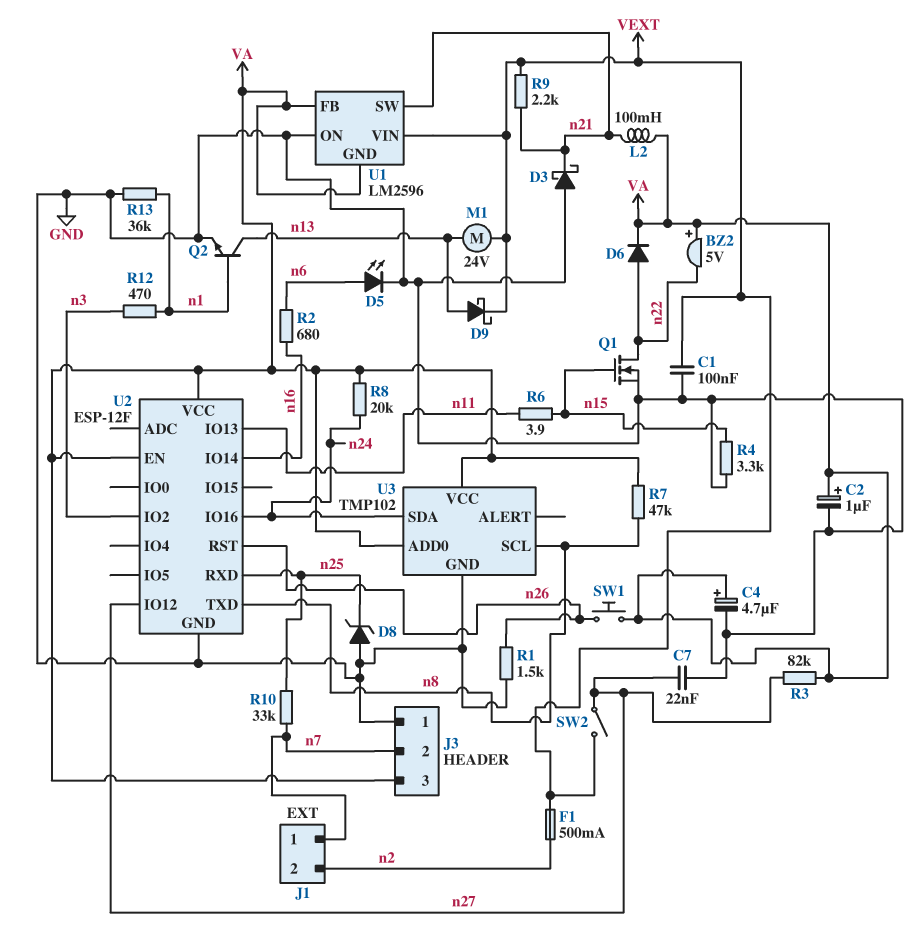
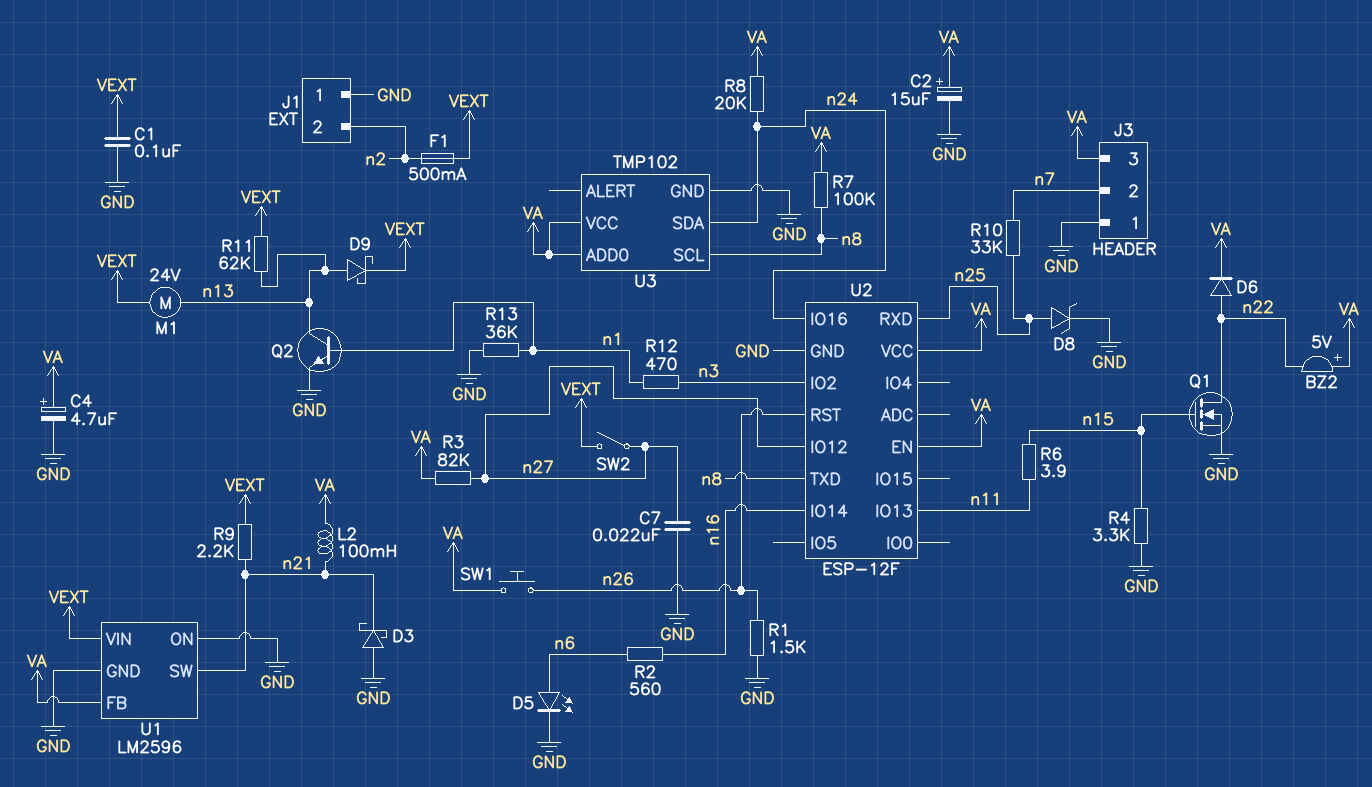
C2: 1uF (plus VA, minus GND) -> 15uF (plus VA, minus GND)
D8: zener (A GND, K n25) -> zener (A n25, K GND)
J1 pin 1: n7 -> GND
R2: 680 (n6, n16) -> 560 (n6, n16)
R7: 47k (VA, n8) -> 100k (VA, n8)
R11: none -> 62k (VEXT, n13)
U1 pin GND: VA -> GND

